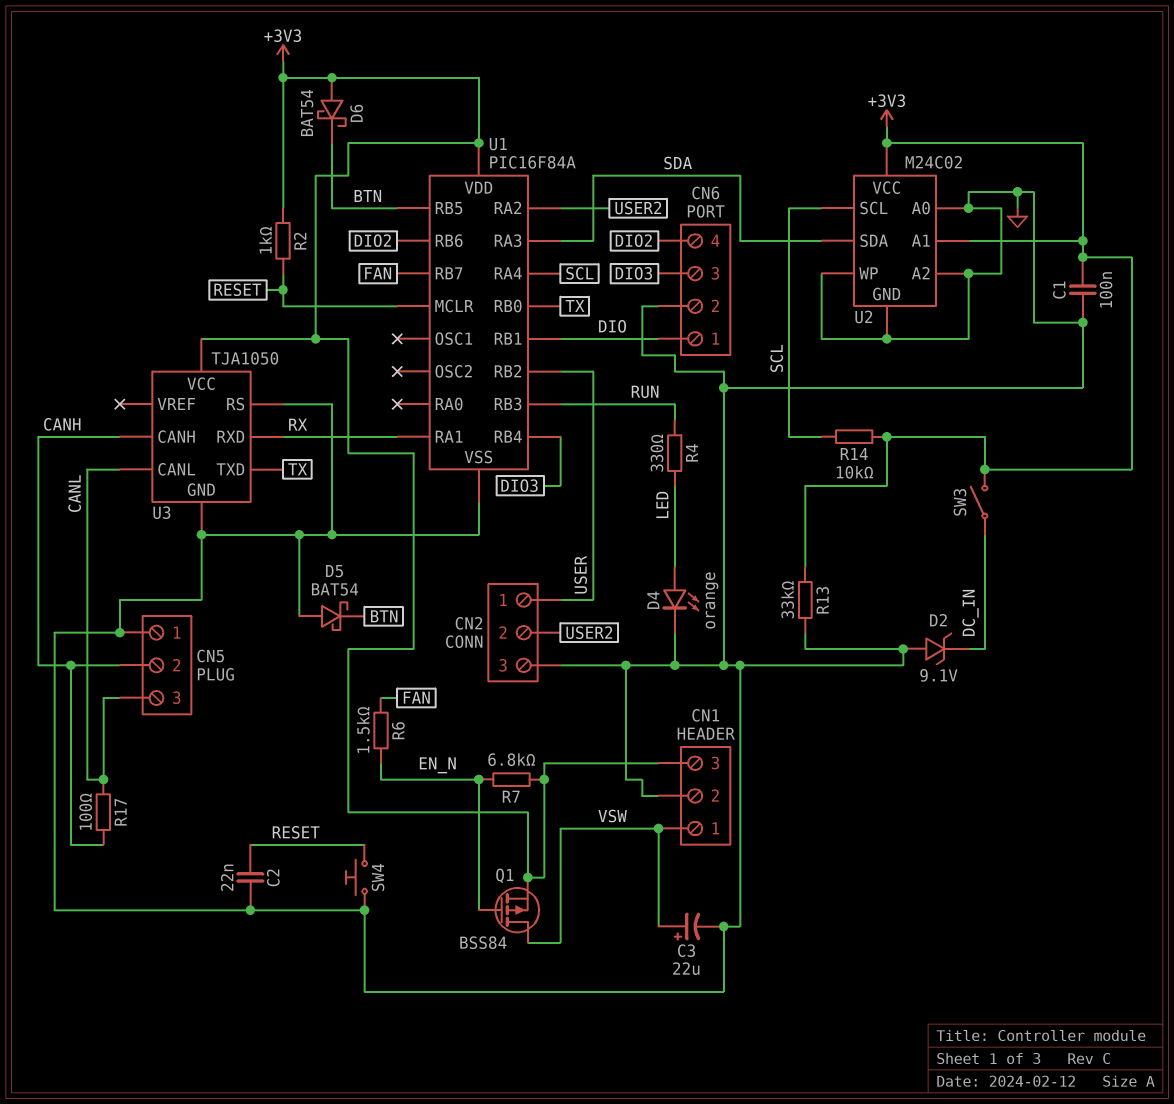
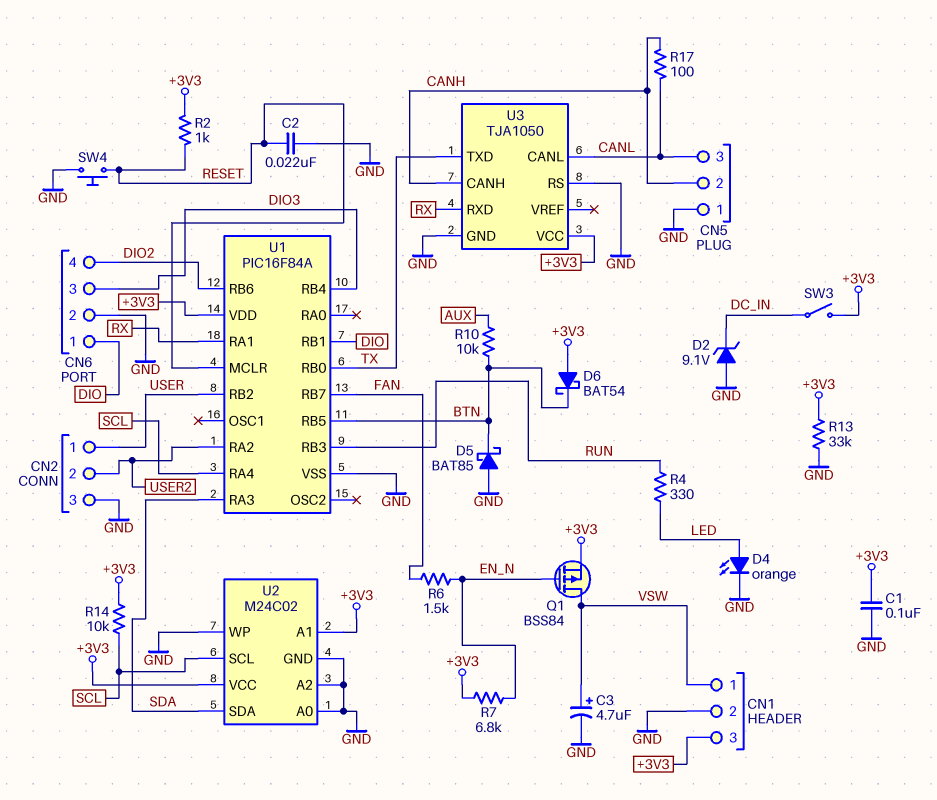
C3: 22uF (plus VSW, minus GND) -> 4.7uF (plus VSW, minus GND)
D5: schottky BAT54 (A GND, K BTN) -> schottky BAT85 (A GND, K BTN)
R10: none -> 10k (AUX, BTN)

